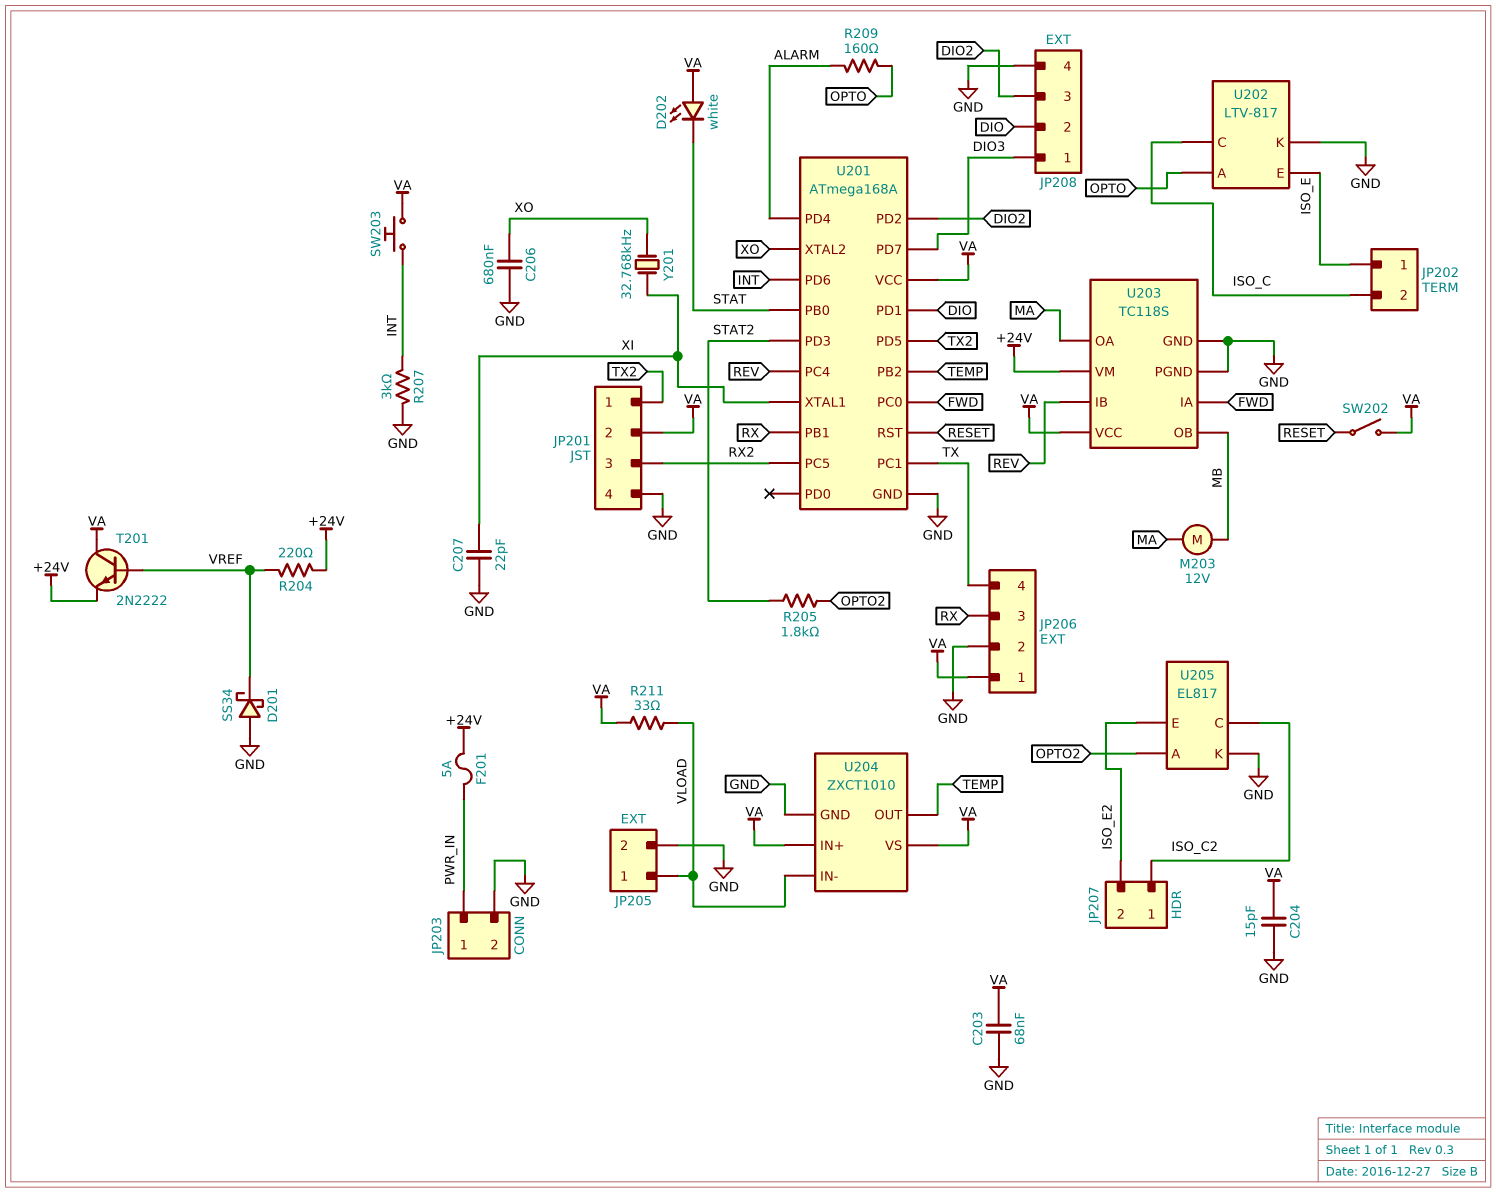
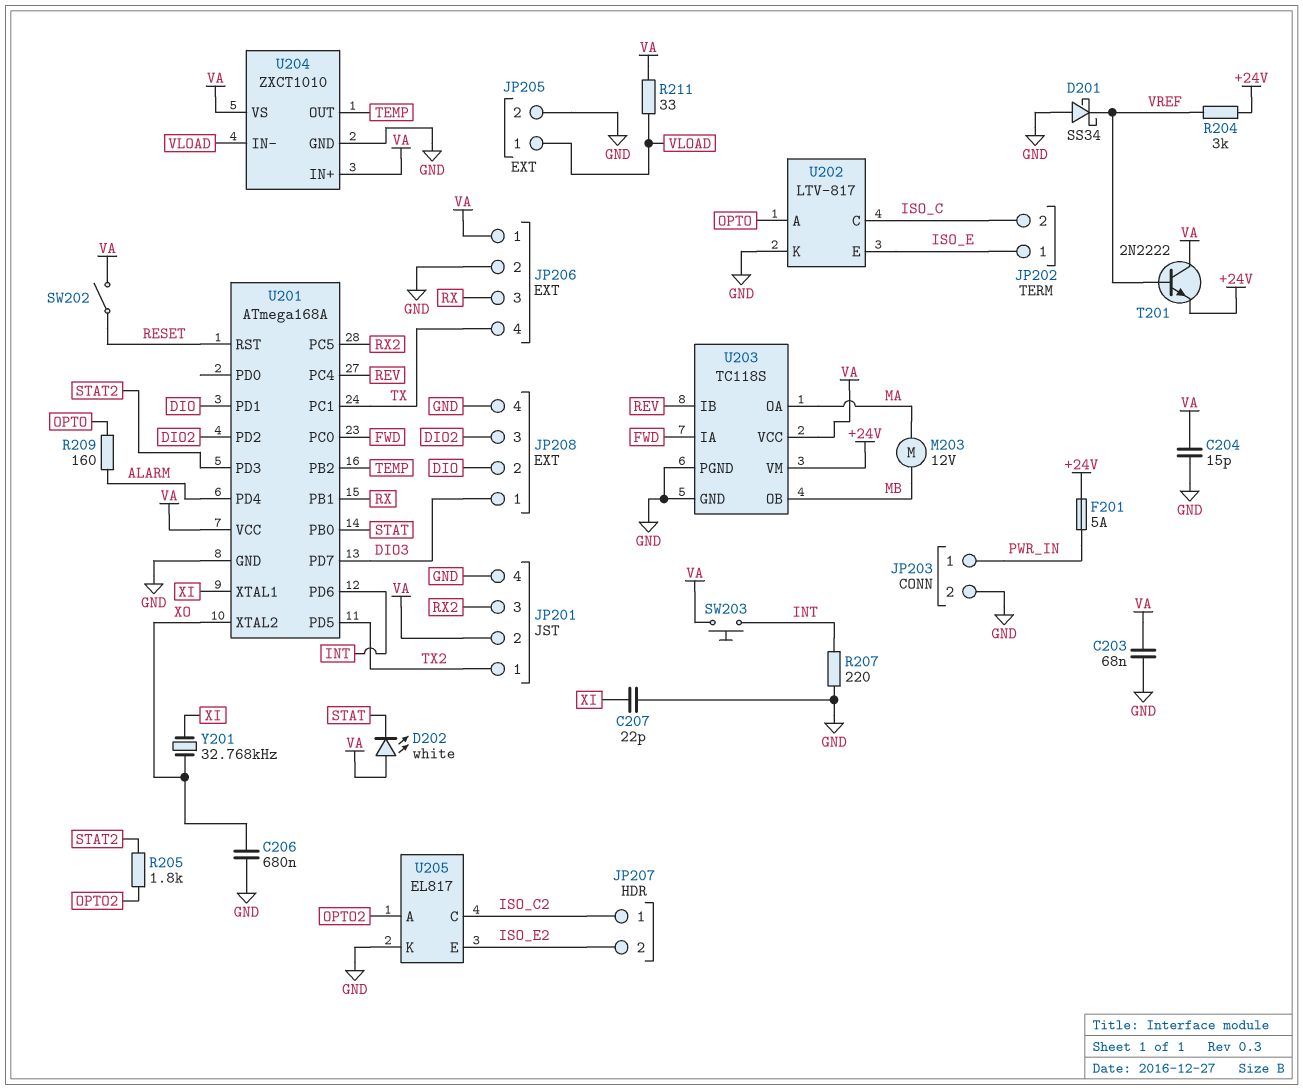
R204: 220 (+24V, VREF) -> 3k (+24V, VREF)
R207: 3k (GND, INT) -> 220 (GND, INT)

